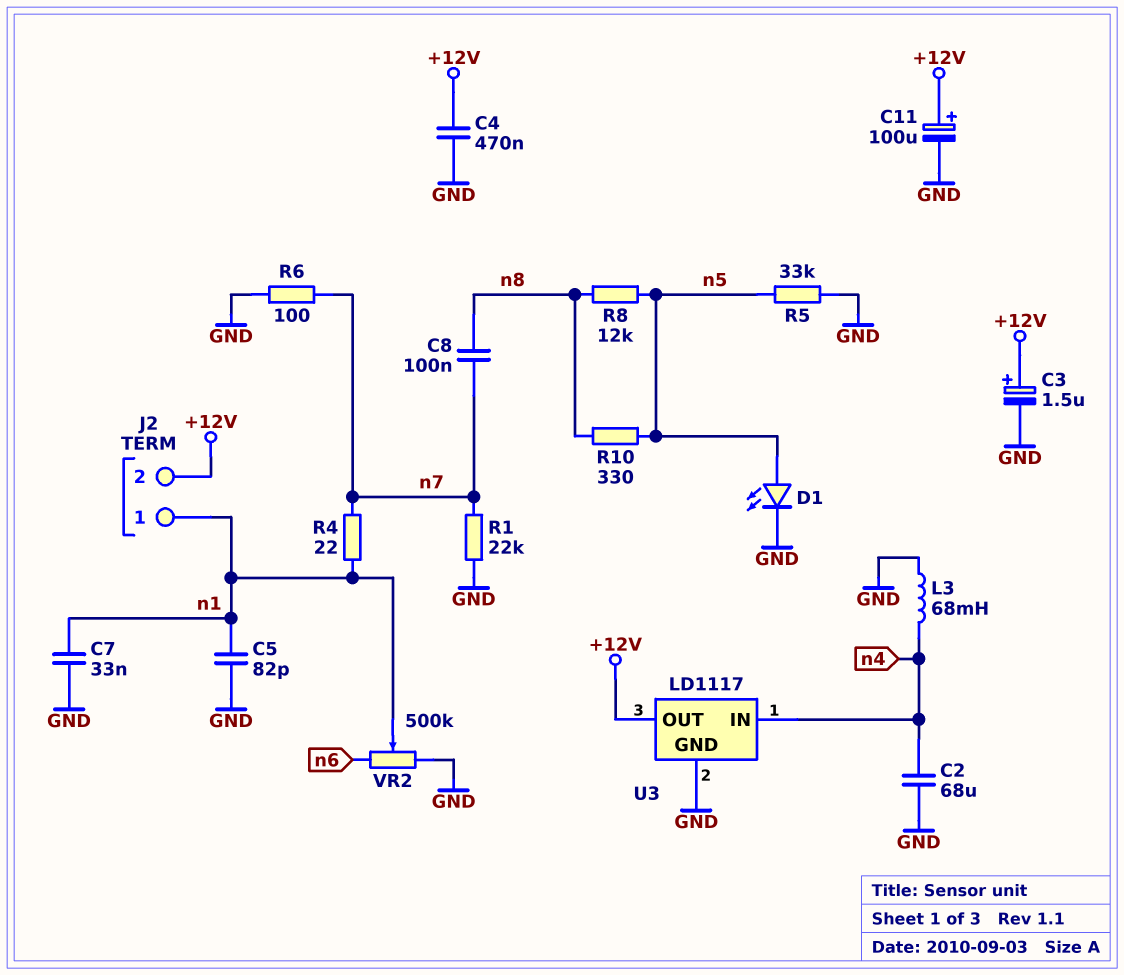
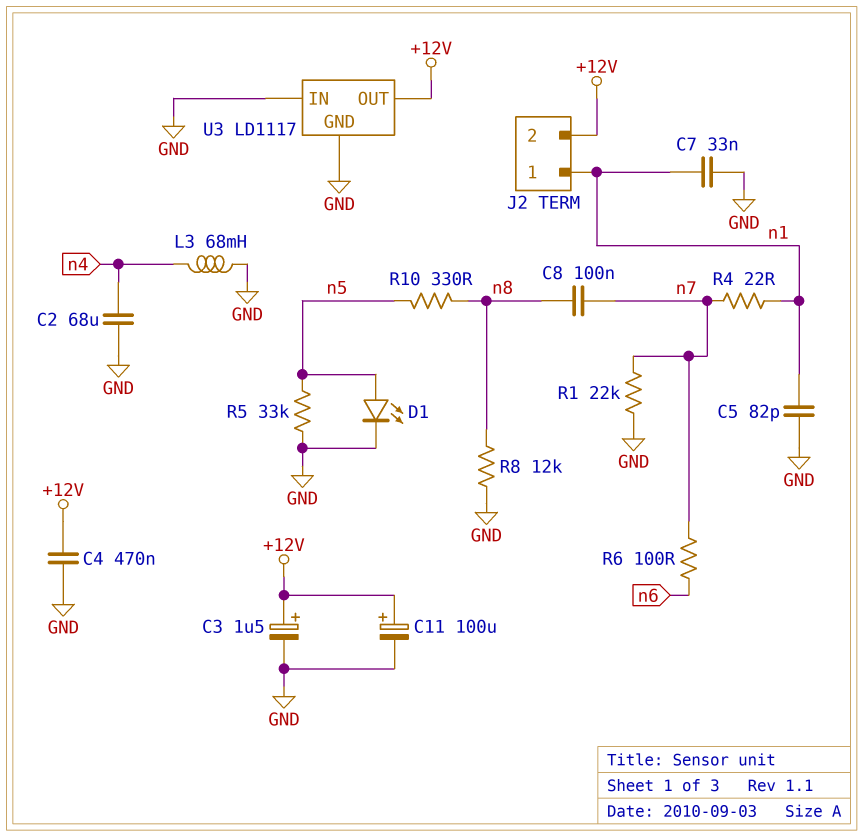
R6: 100 (GND, n7) -> 100 (n6, n7)
R8: 12k (n5, n8) -> 12k (GND, n8)
U3 pin IN: n4 -> GND
VR2: 500k (GND, n6, wiper n1) -> none

